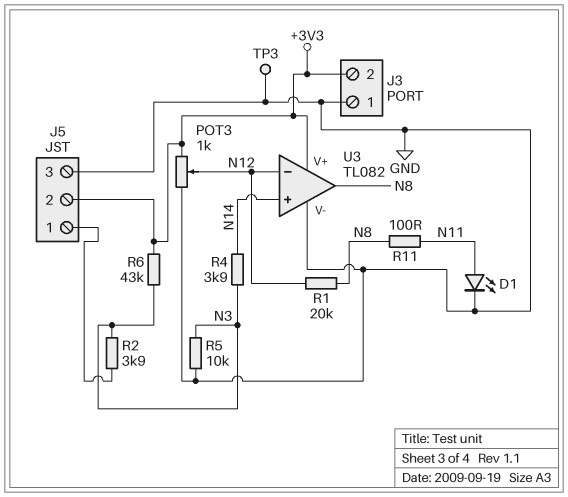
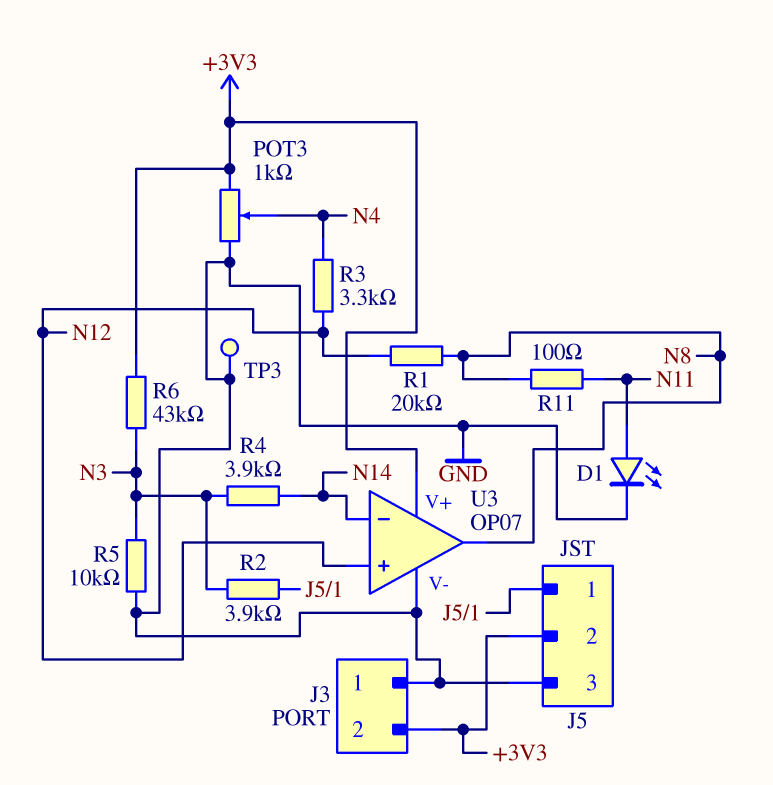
POT3: 1k (+3V3, GND, wiper N12) -> 1k (+3V3, GND, wiper N4)
R3: none -> 3.3k (N4, N12)
U3: TL082 -> OP07
U3 pin in+: N14 -> N12
U3 pin in-: N12 -> N14

